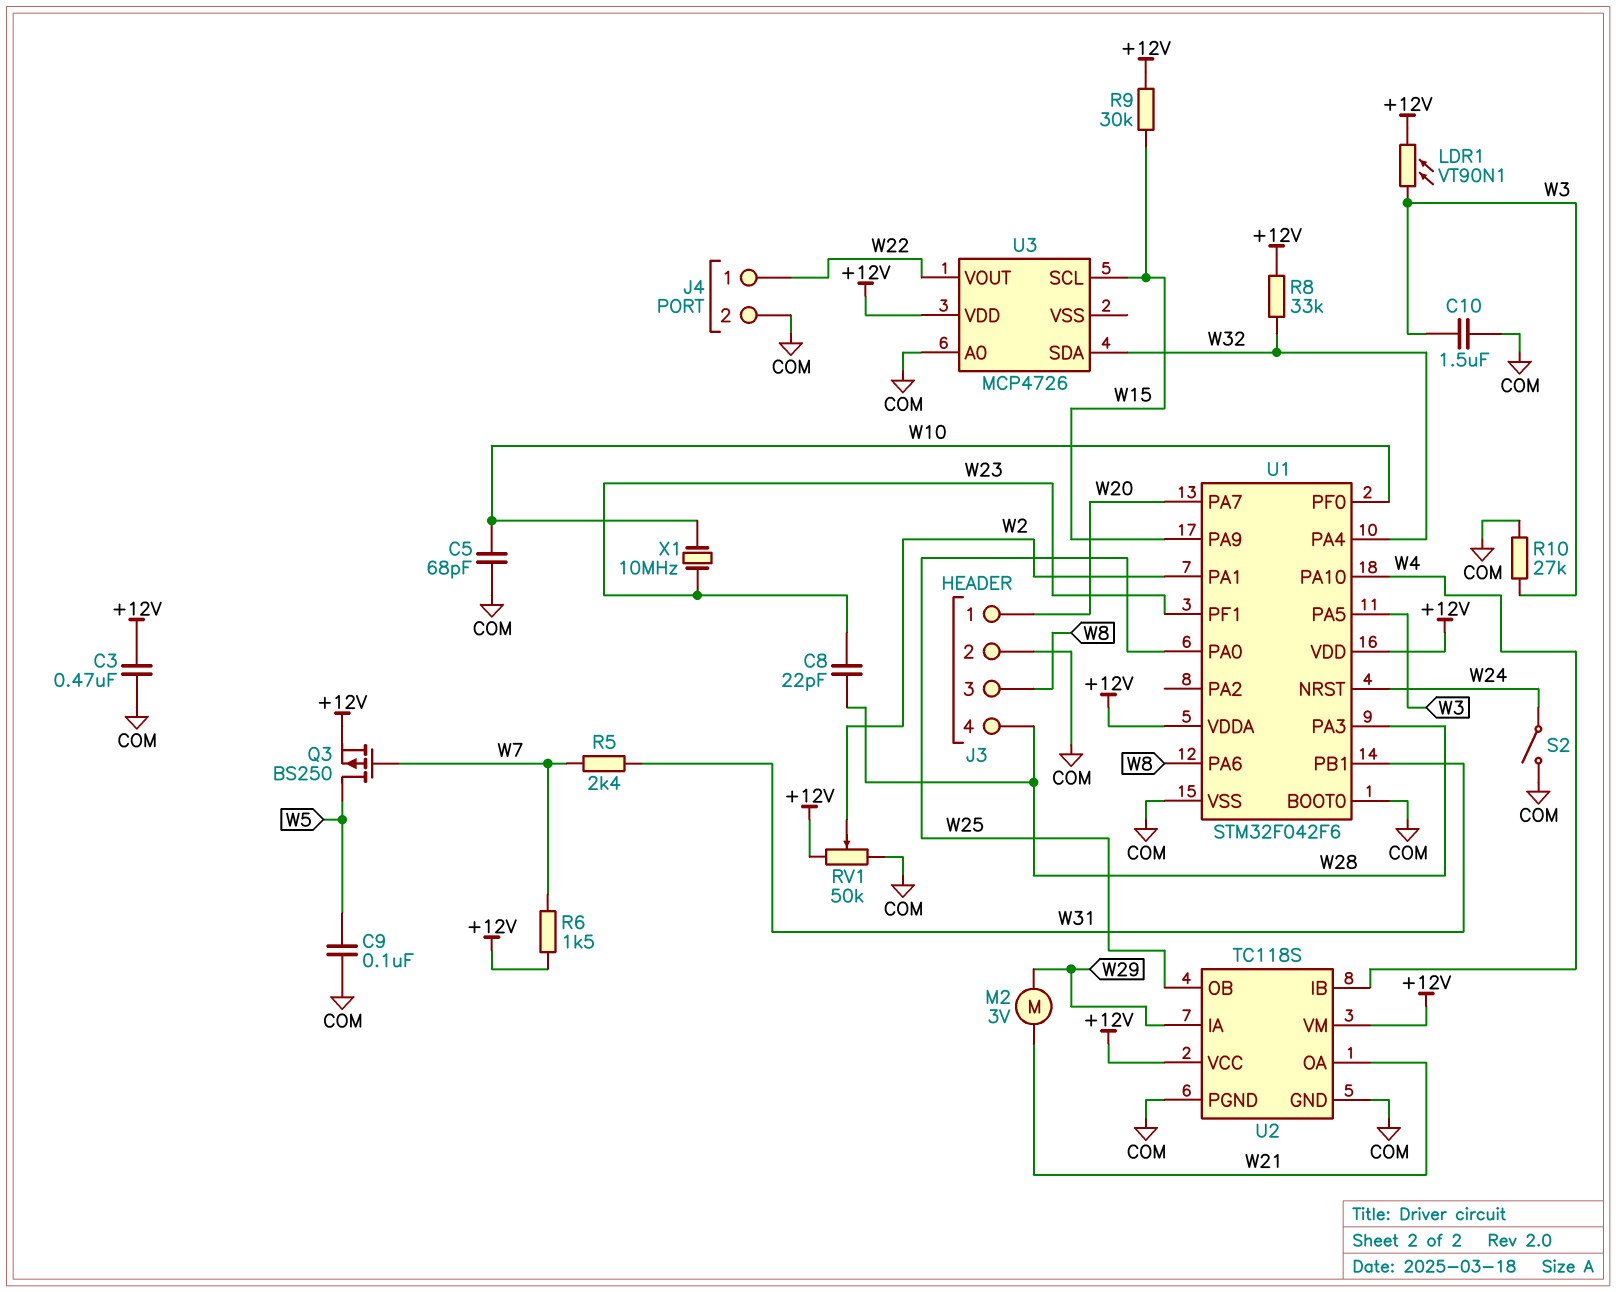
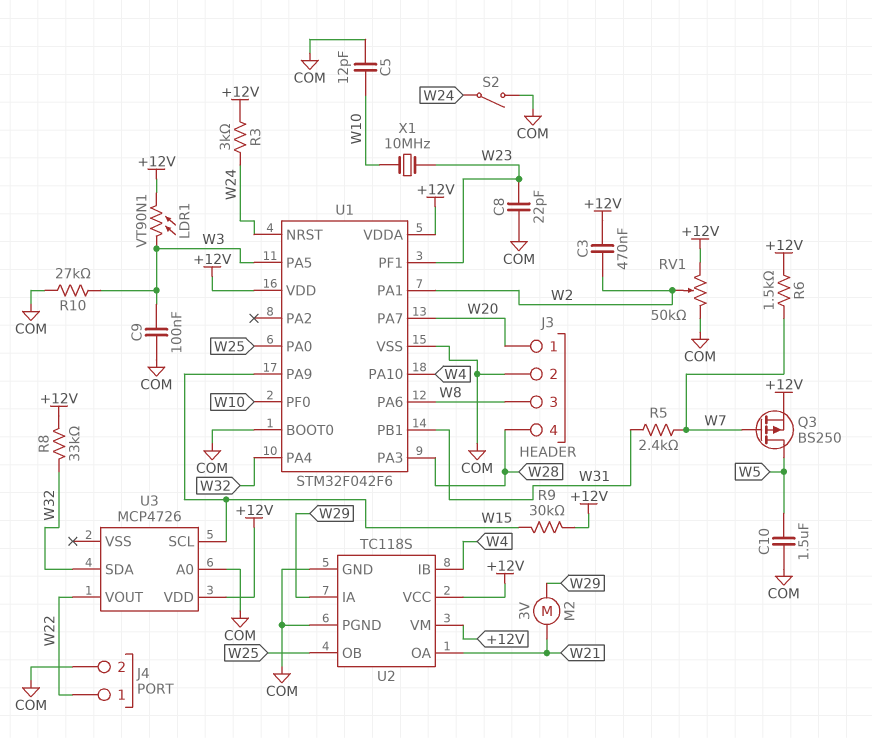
C3: 470nF (+12V, COM) -> 470nF (+12V, W2)
C5: 68pF (COM, W10) -> 12pF (COM, W10)
C8: 22pF (W23, W28) -> 22pF (COM, W23)
C9: 100nF (COM, W5) -> 100nF (COM, W3)
C10: 1.5uF (COM, W3) -> 1.5uF (COM, W5)
R3: none -> 3k (+12V, W24)

